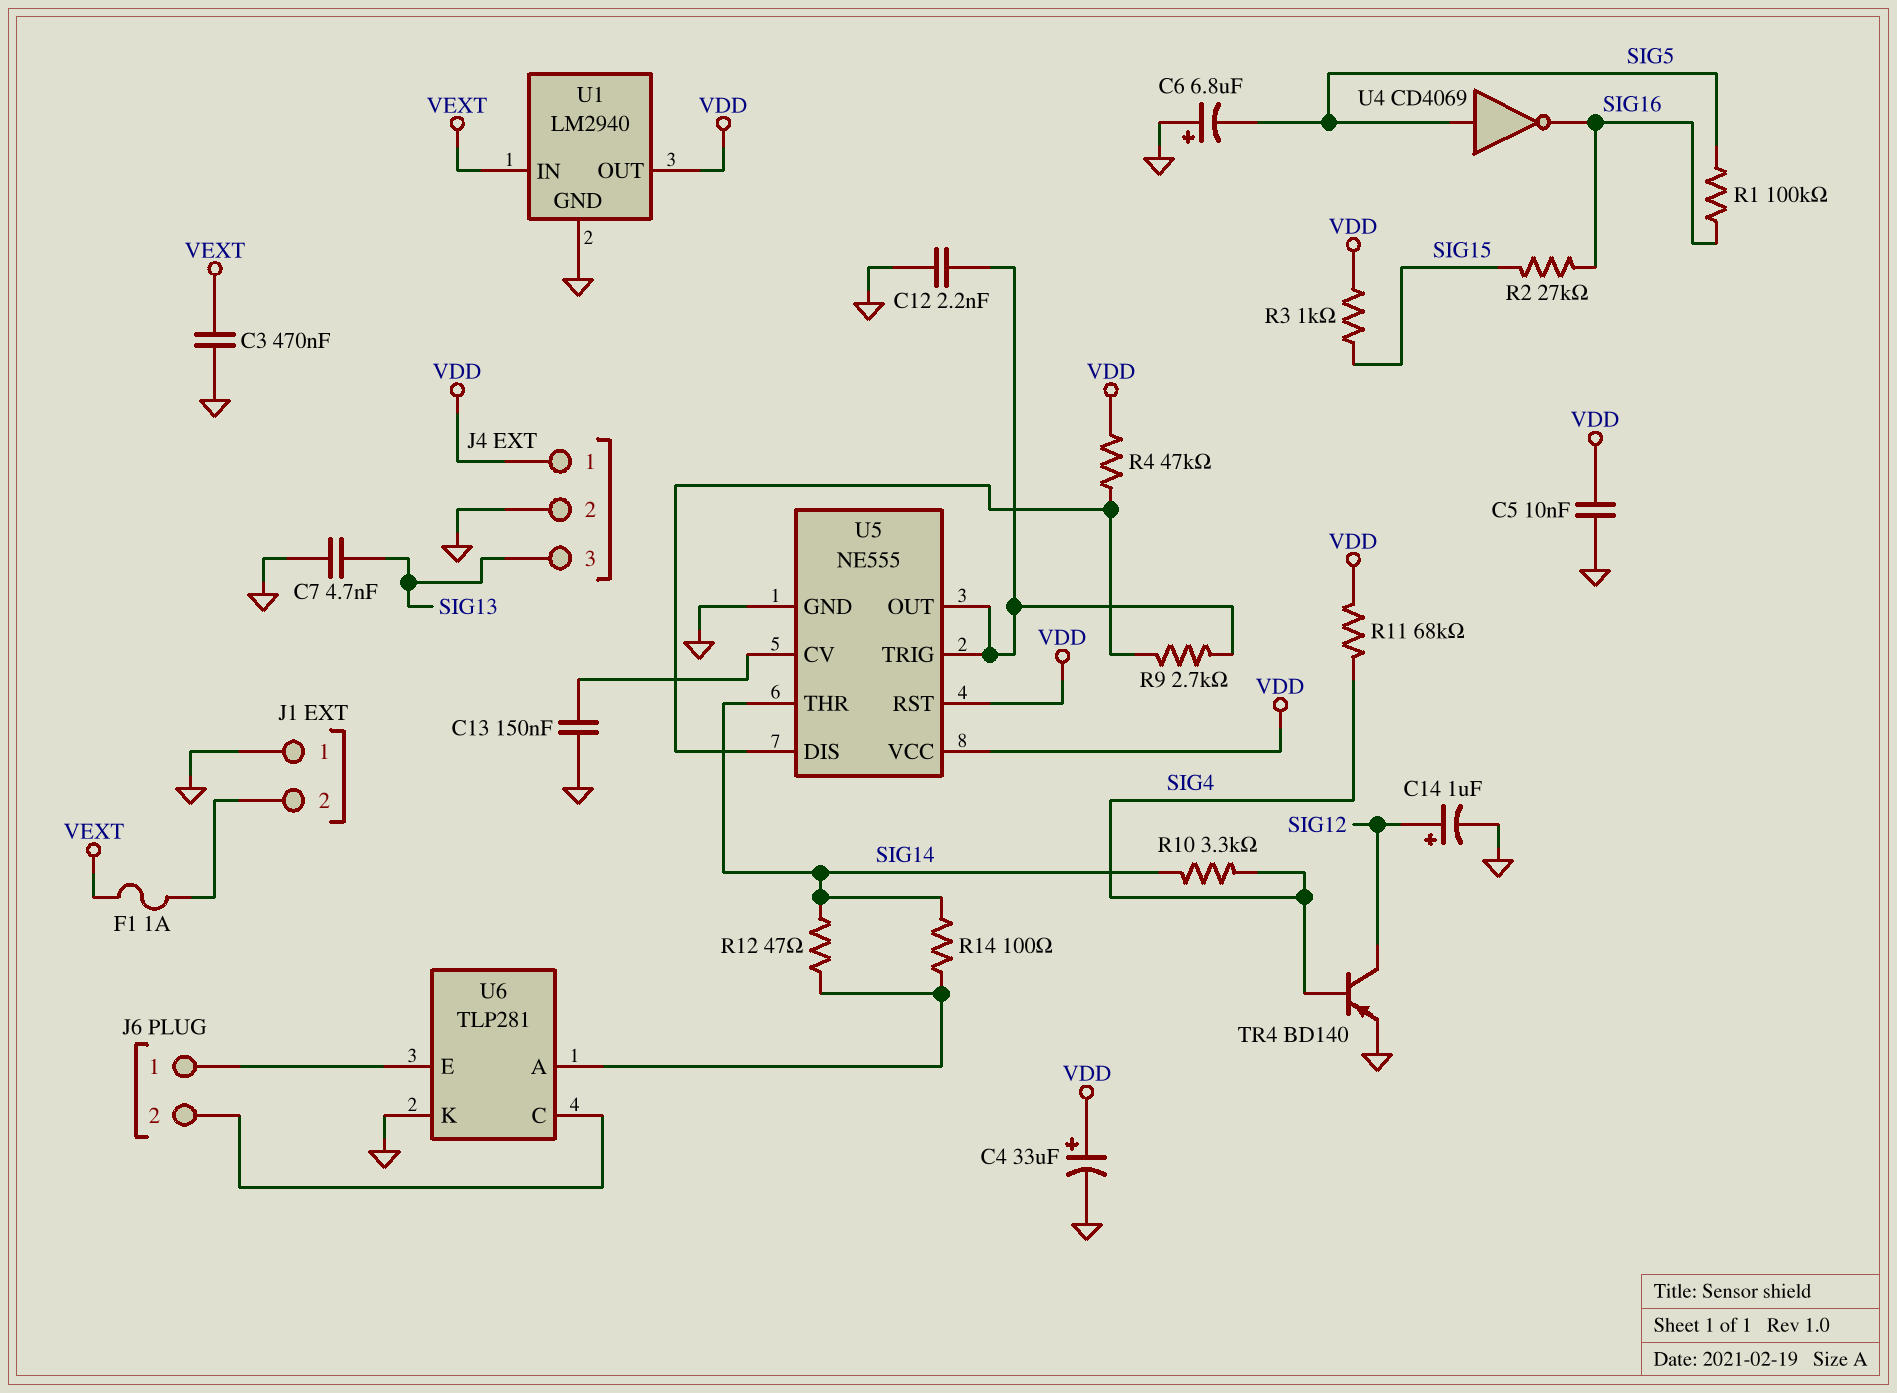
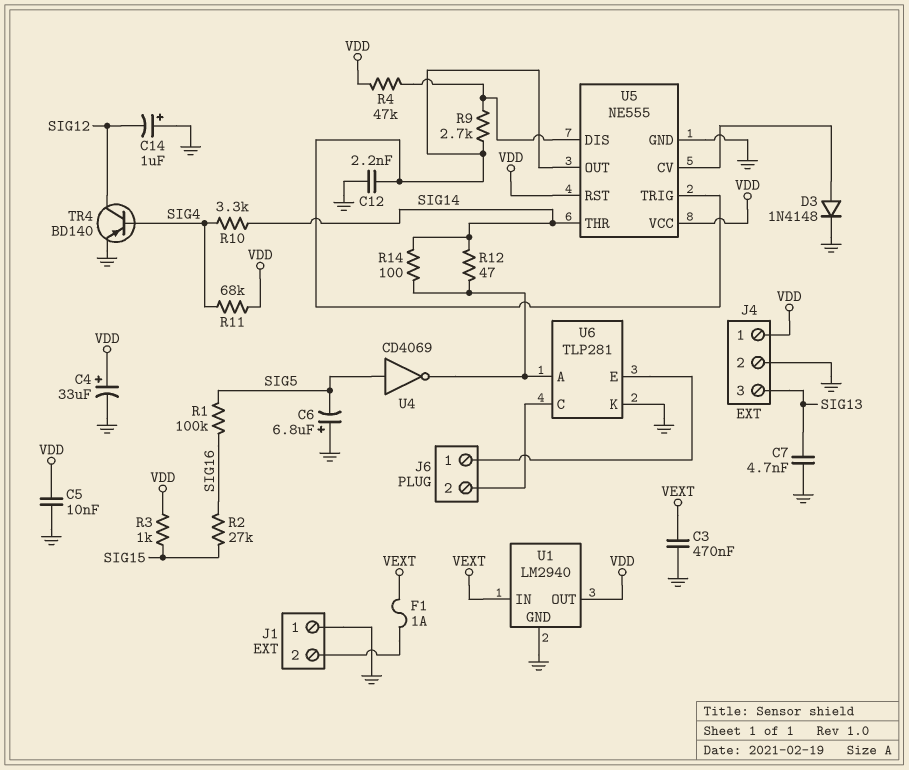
C13: 150nF (GND, U5/CV) -> none
C14: 1uF (plus SIG12, minus GND) -> 1uF (plus GND, minus SIG12)
D3: none -> diode 1N4148 (A U5/CV, K GND)
U4: NOT CD4069 (in SIG5, out SIG16) -> NOT CD4069 (in SIG5, out U6/A)

